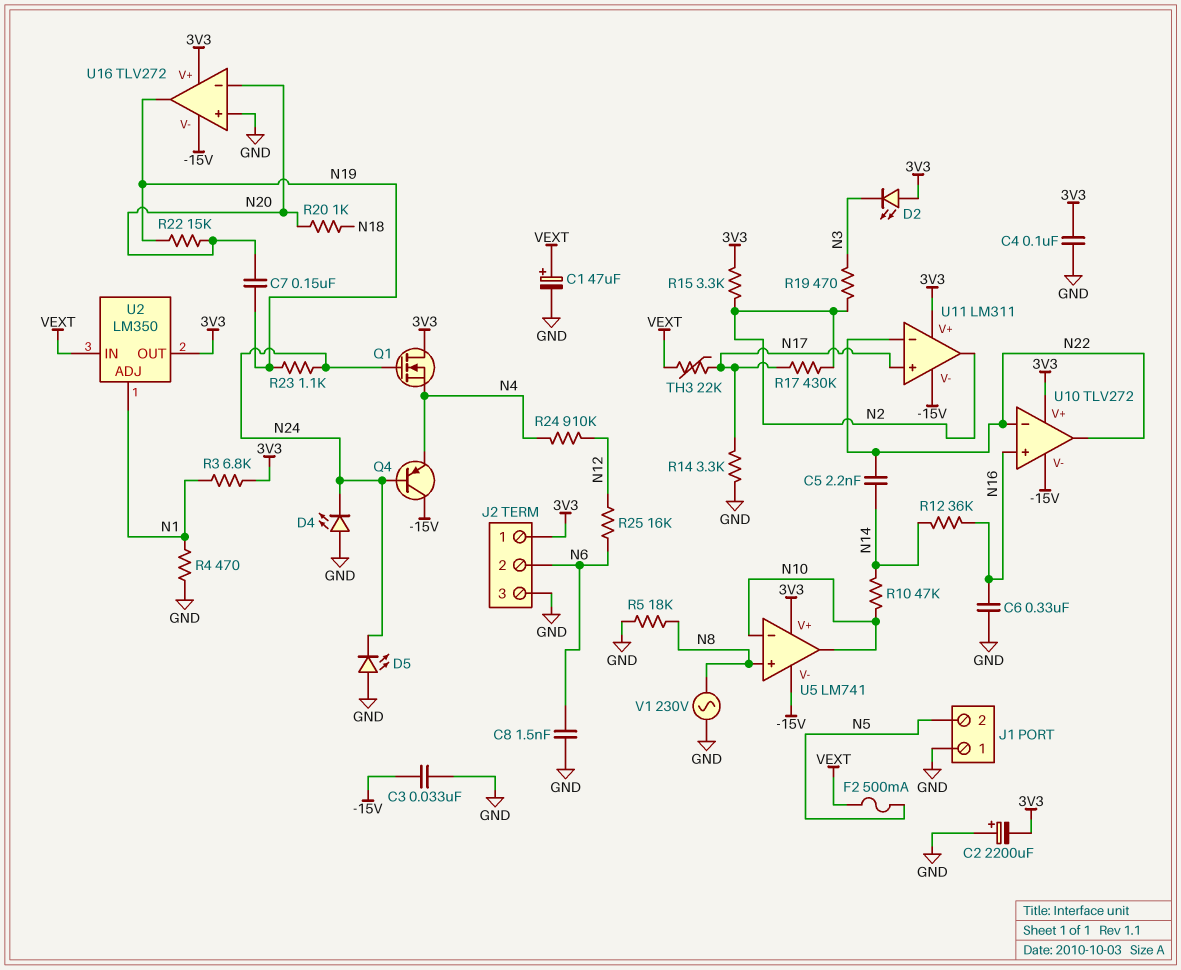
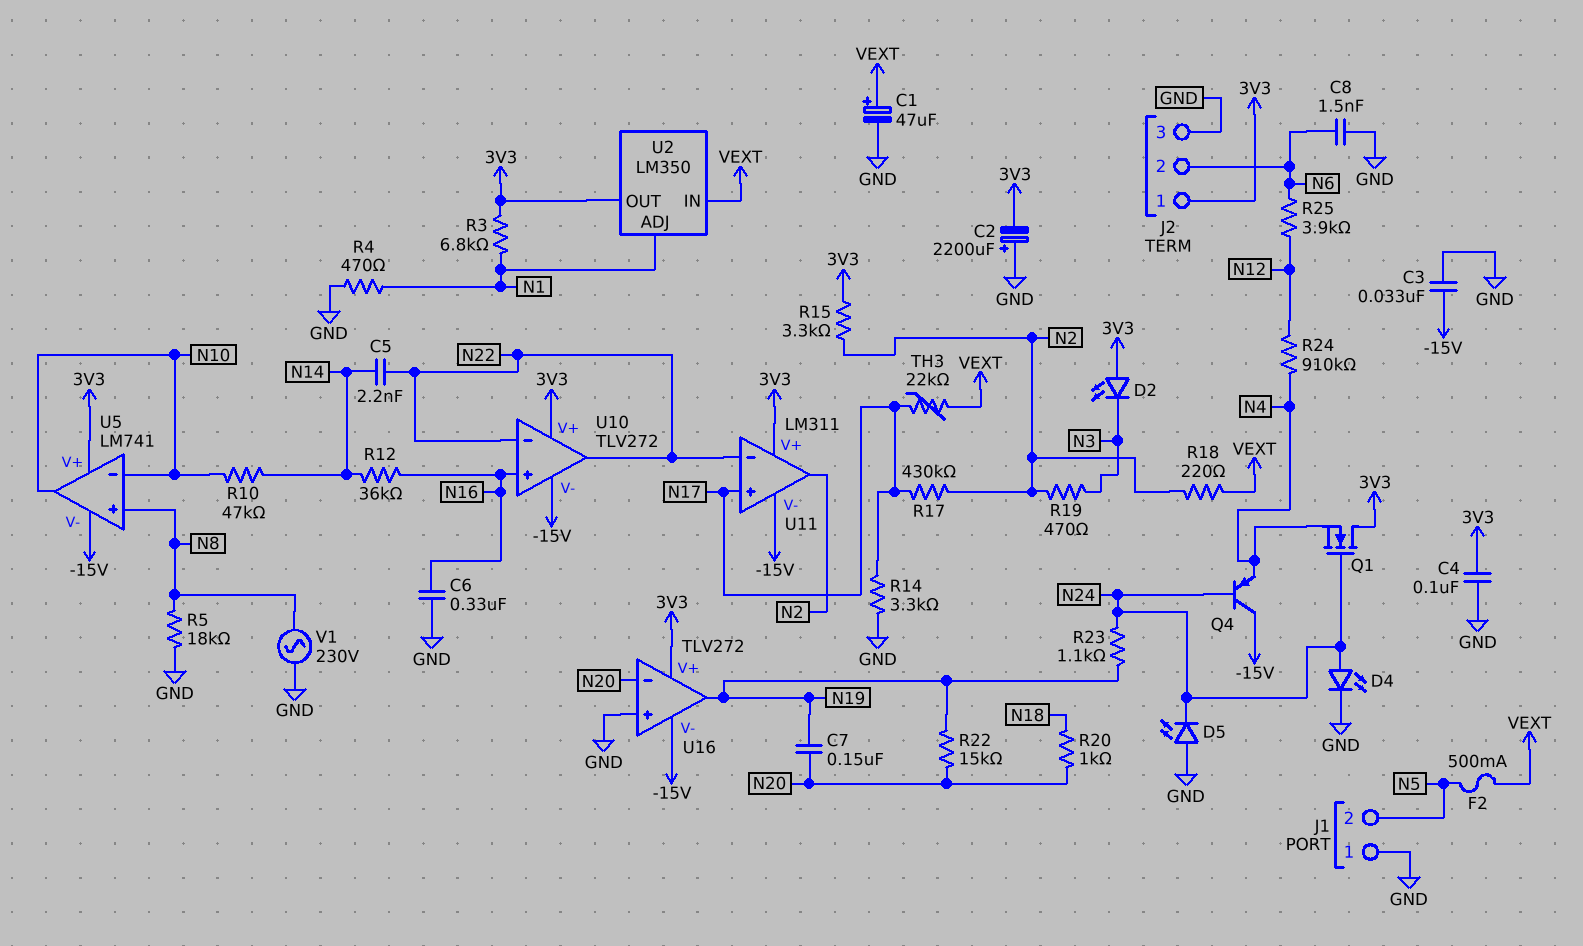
D4: LED (A GND, K N24) -> LED (A N24, K GND)
R18: none -> 220 (N2, VEXT)
R25: 16k (N6, N12) -> 3.9k (N6, N12)

